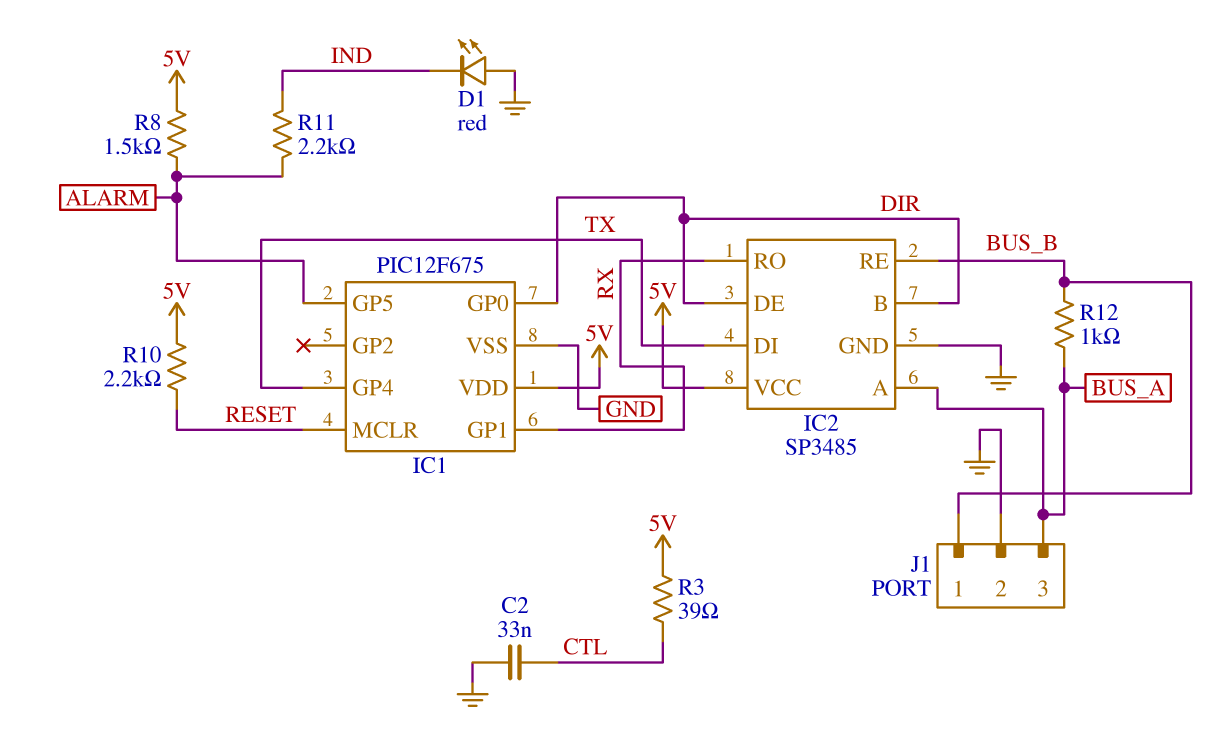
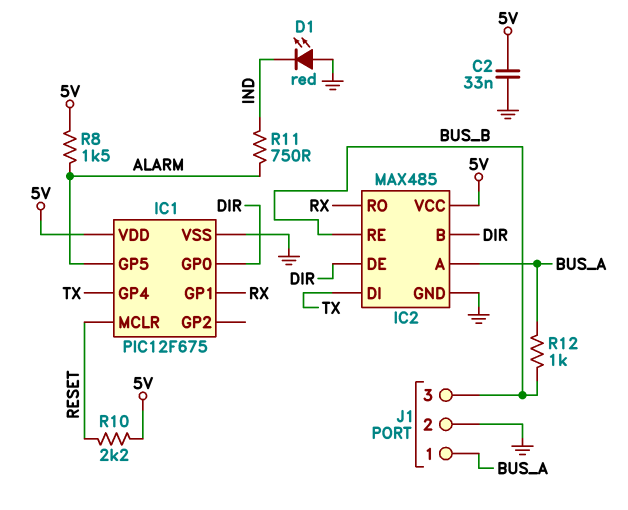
C2: 33nF (CTL, GND) -> 33nF (5V, GND)
IC2: SP3485 -> MAX485
J1 pin 1: BUS_B -> BUS_A
J1 pin 3: BUS_A -> BUS_B
R3: 39 (5V, CTL) -> none
R11: 2.2k (ALARM, IND) -> 750 (ALARM, IND)

